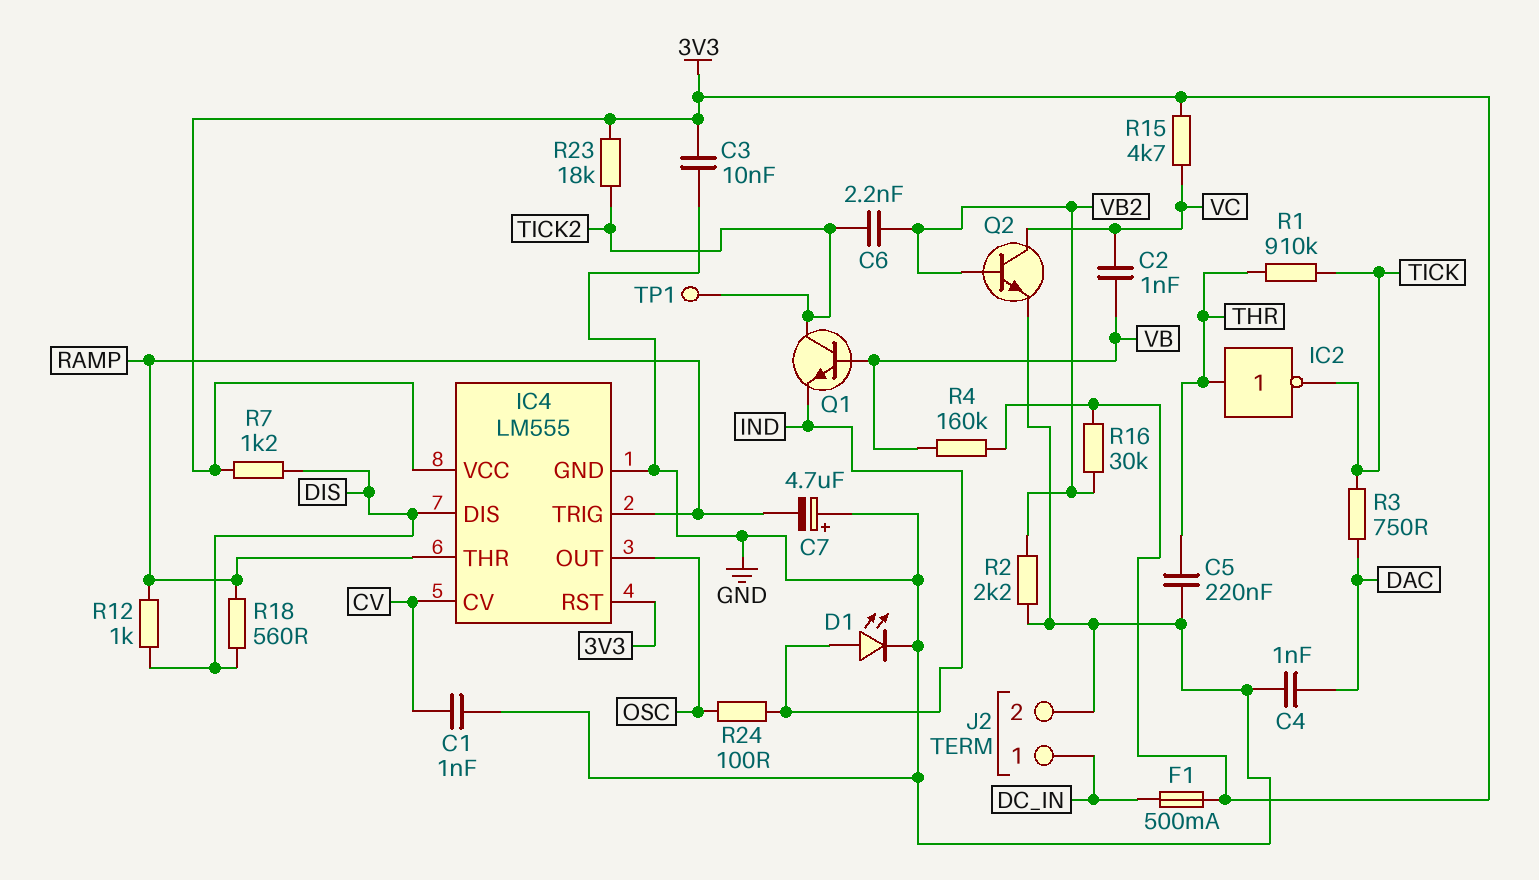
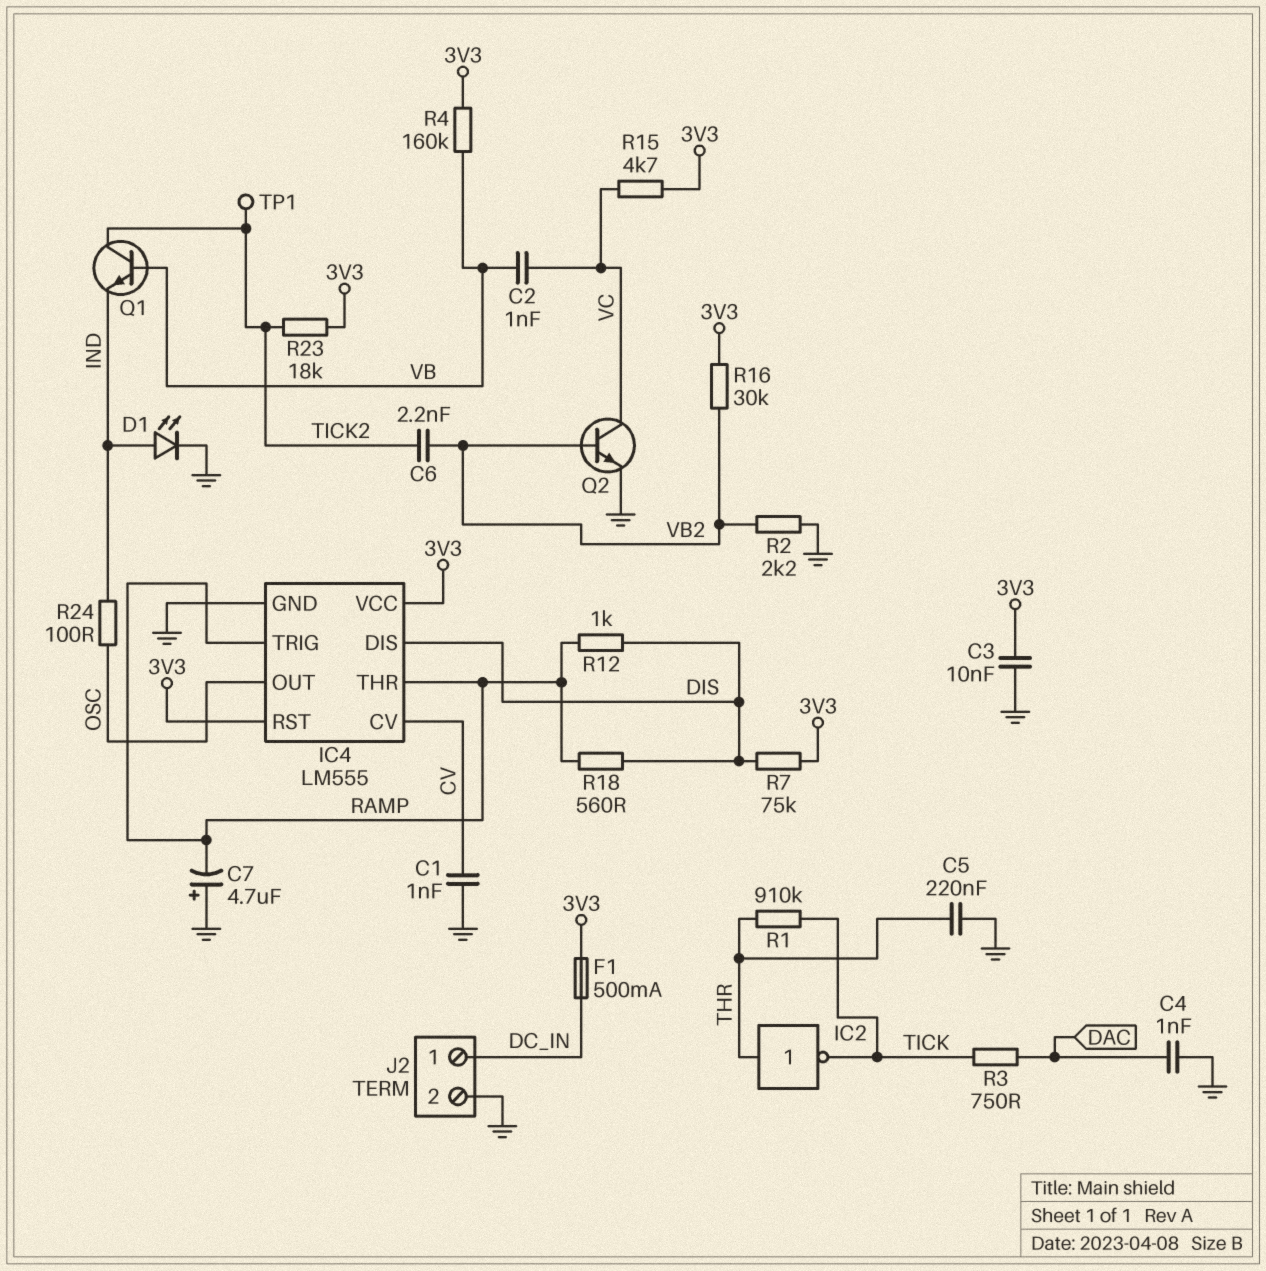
R7: 1.2k (3V3, DIS) -> 75k (3V3, DIS)

